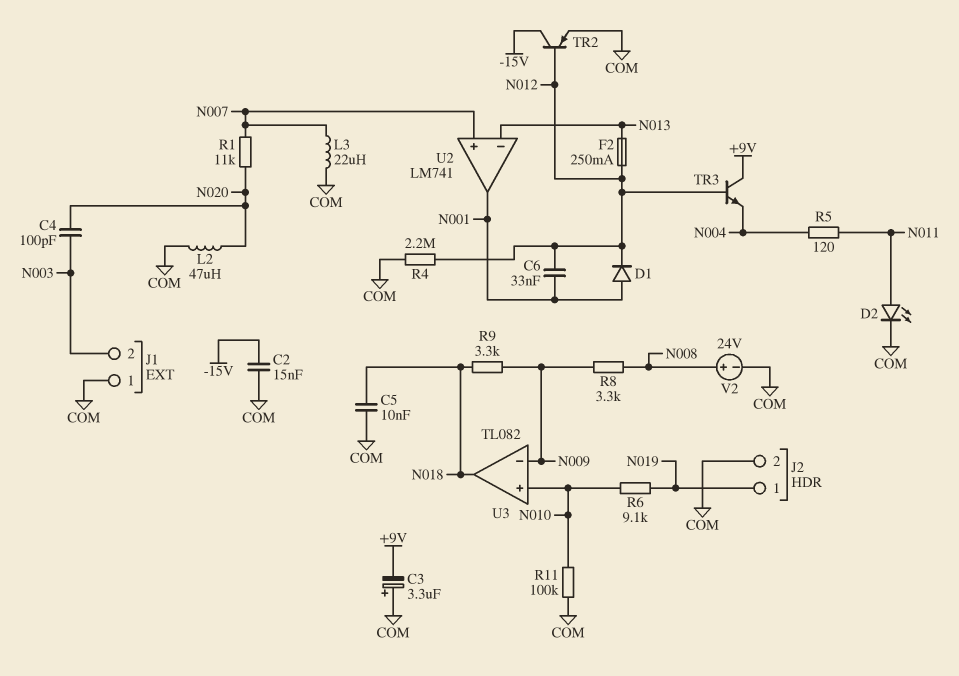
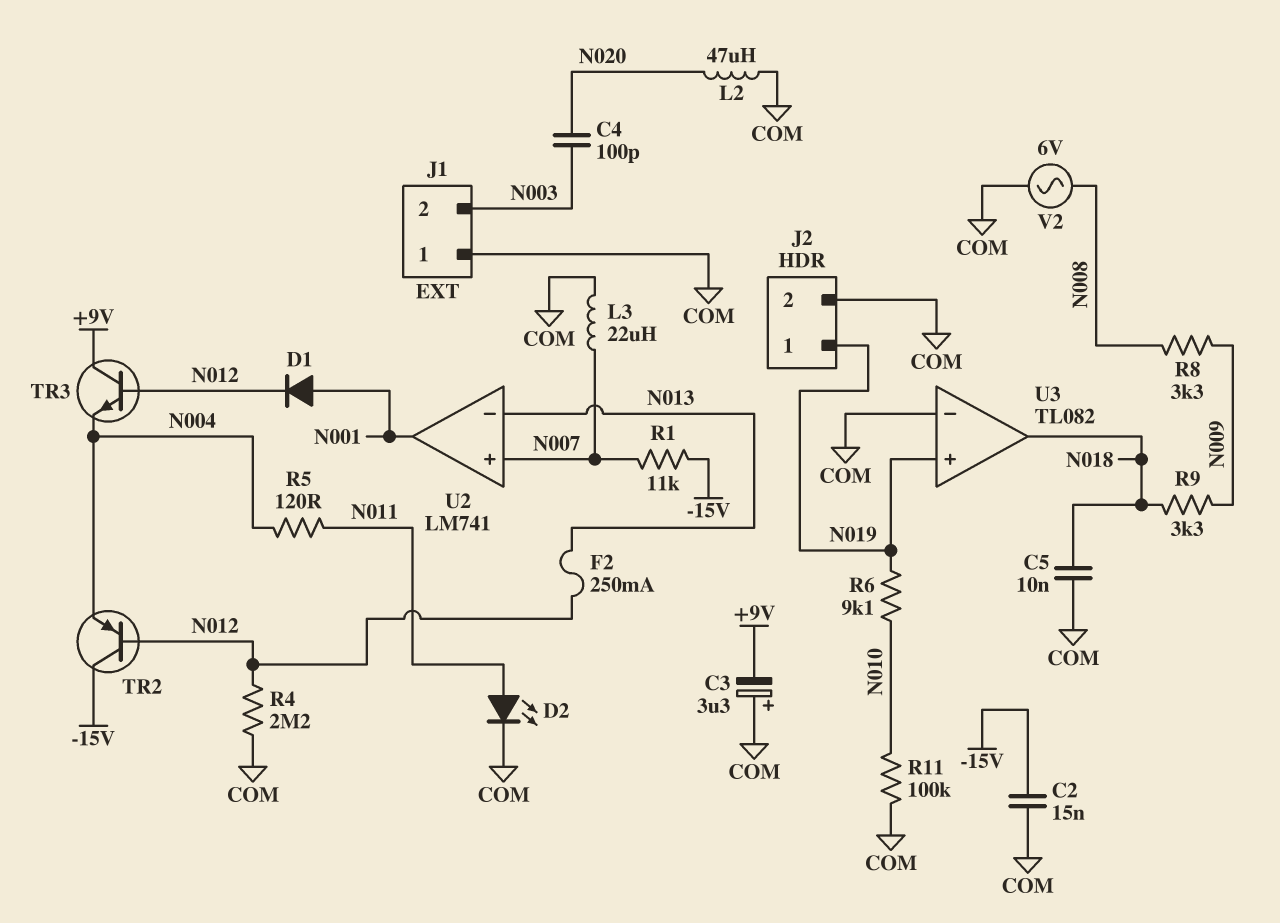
C6: 33nF (N001, N012) -> none
R1: 11k (N007, N020) -> 11k (-15V, N007)
TR2: PNP (B N012, C -15V, E COM) -> PNP (B N012, C -15V, E N004)
U3 pin in+: N010 -> N019
U3 pin in-: N009 -> COM
V2: 24V (plus N008, minus COM) -> AC 6V (COM, N008)

